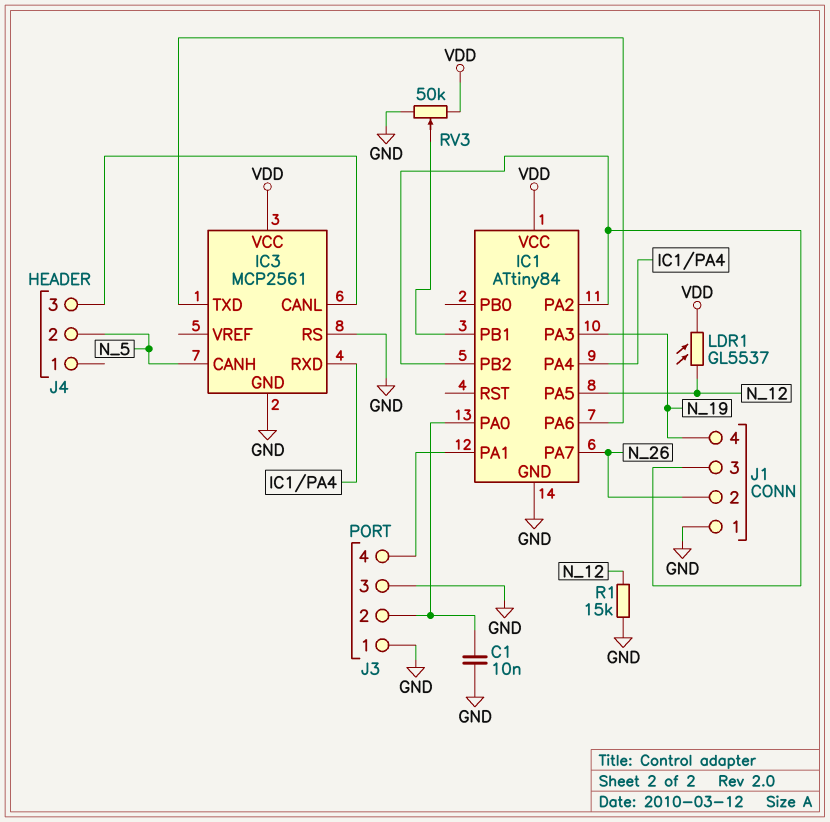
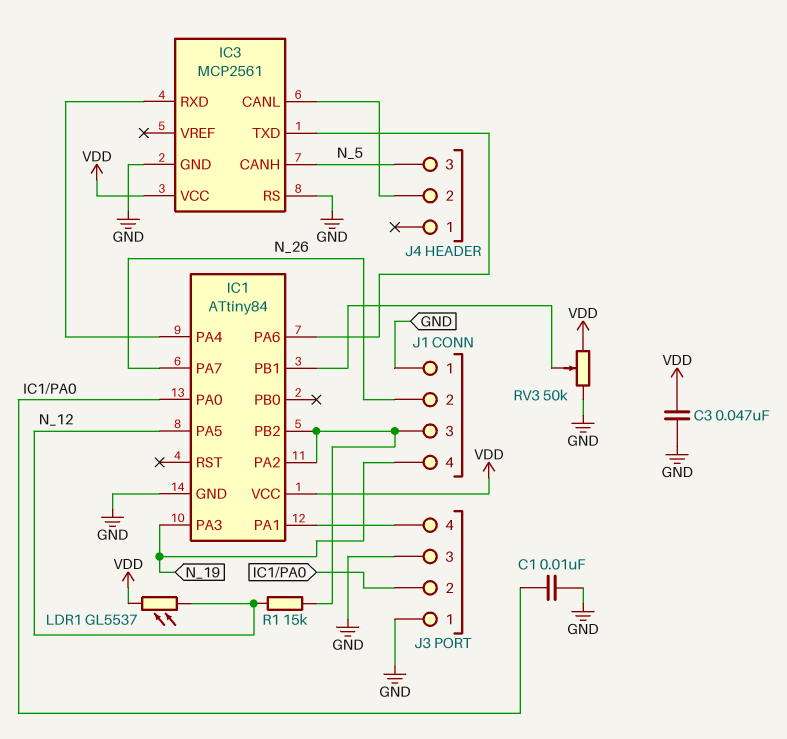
C3: none -> 47nF (GND, VDD)
J4 pin 2: N_5 -> IC3/CANL
J4 pin 3: IC3/CANL -> N_5
R1: 15k (GND, N_12) -> 15k (IC1/PA2, N_12)

